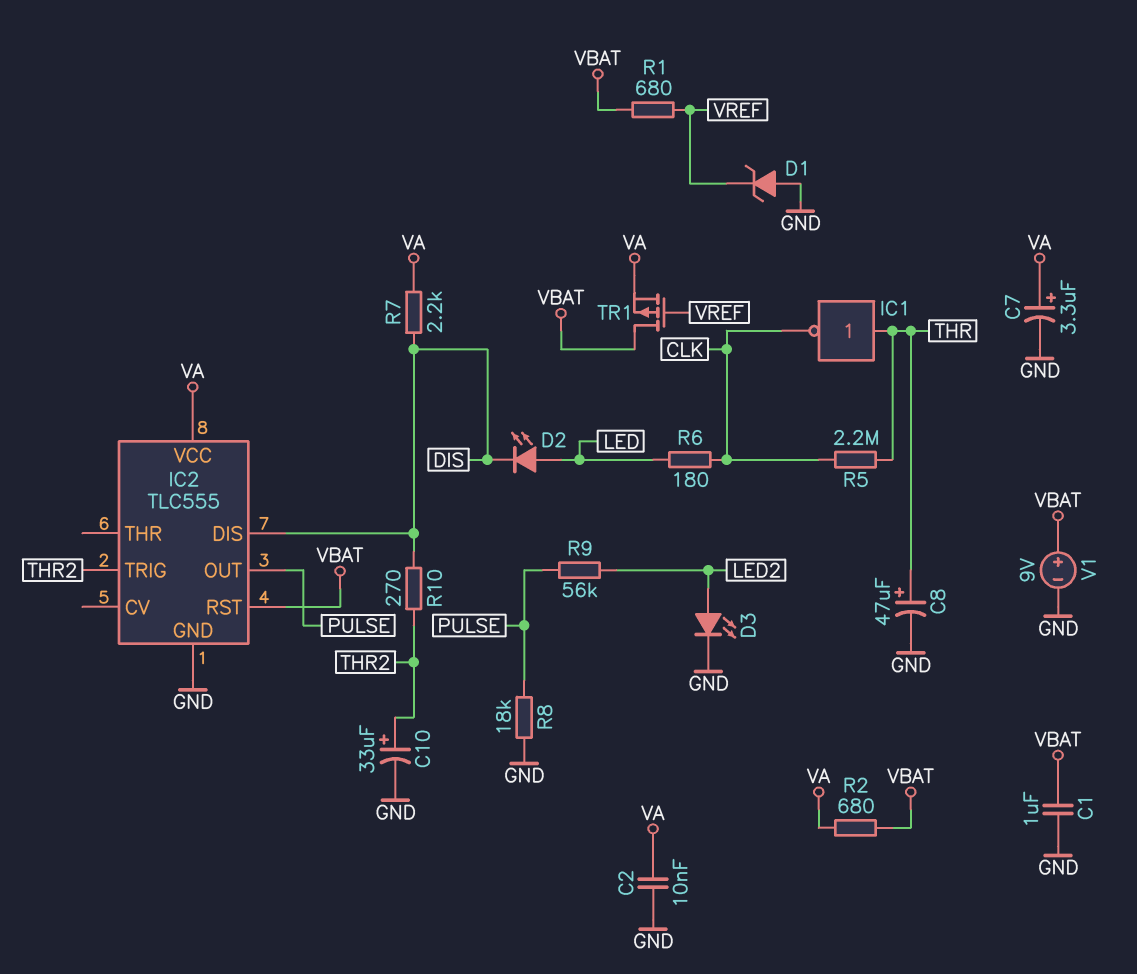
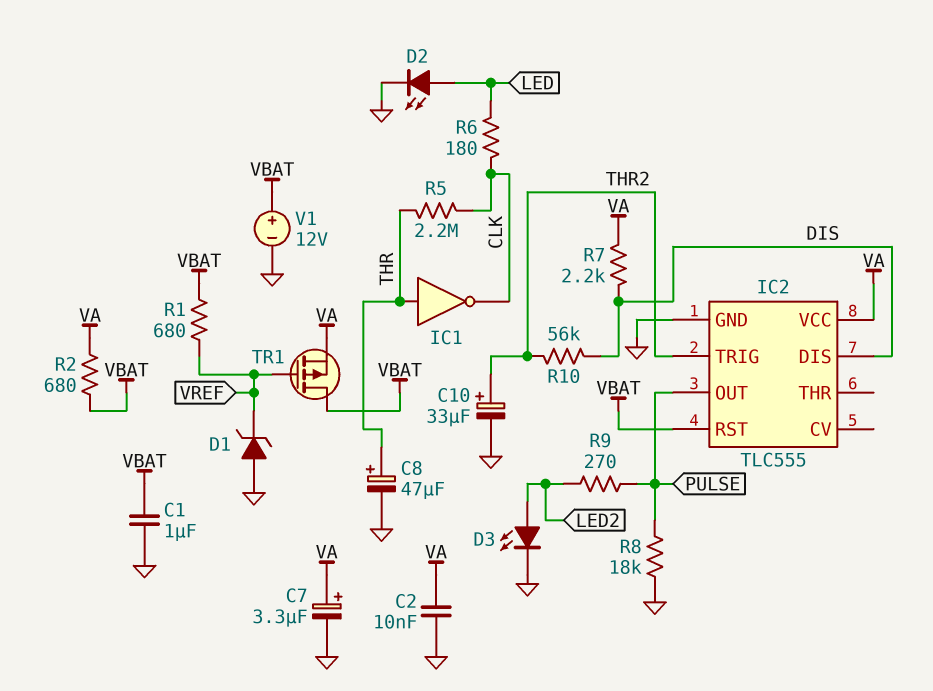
D2: LED (A LED, K DIS) -> LED (A LED, K GND)
R9: 56k (LED2, PULSE) -> 270 (LED2, PULSE)
R10: 270 (DIS, THR2) -> 56k (DIS, THR2)
V1: 9V (plus VBAT, minus GND) -> 12V (plus VBAT, minus GND)

